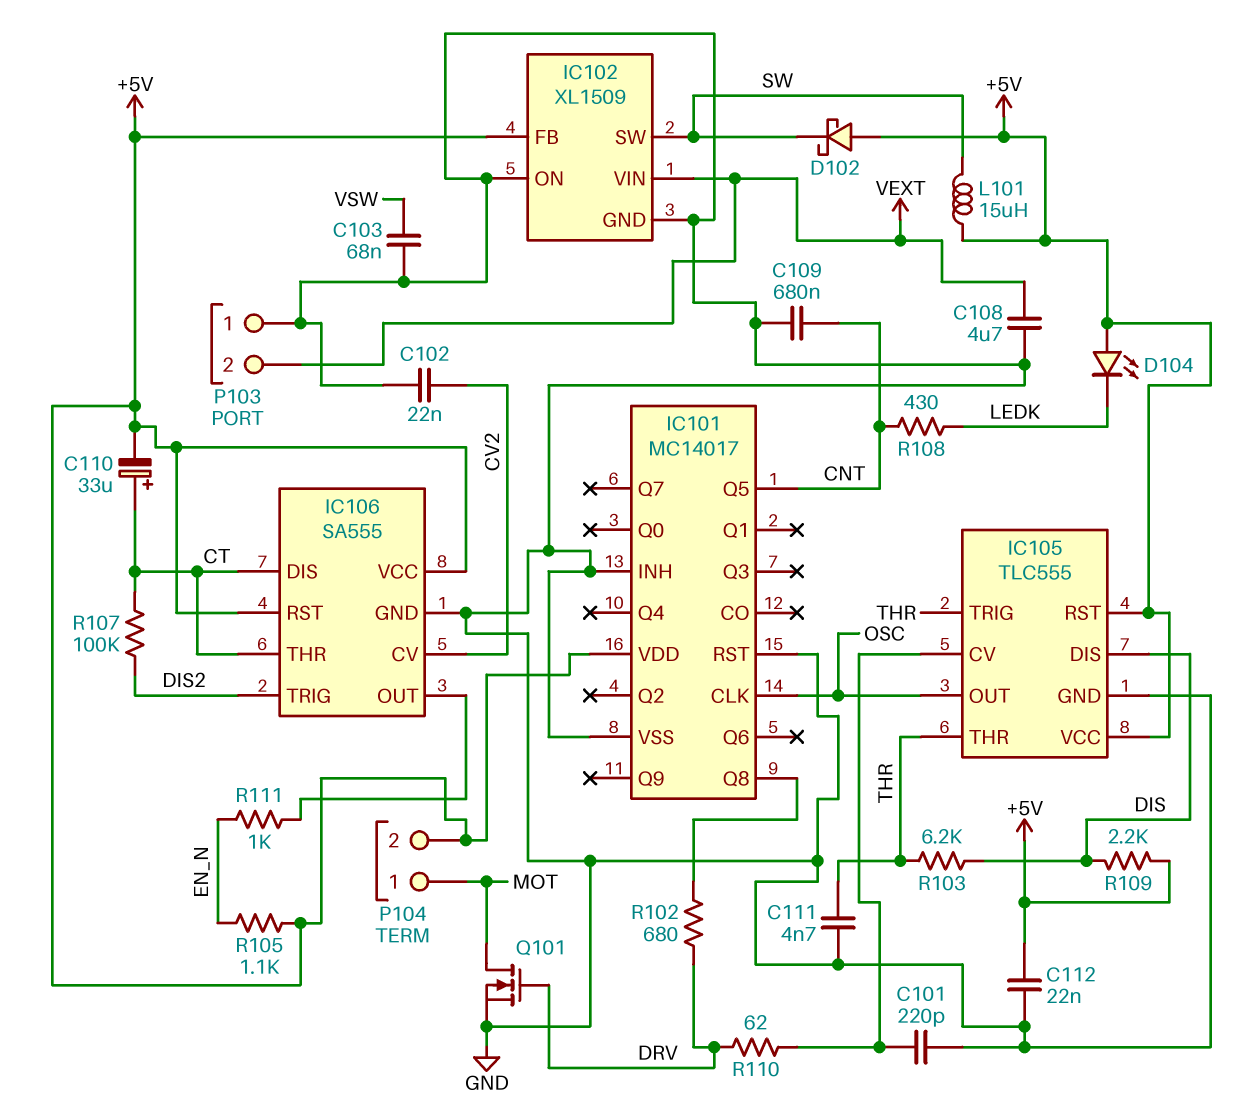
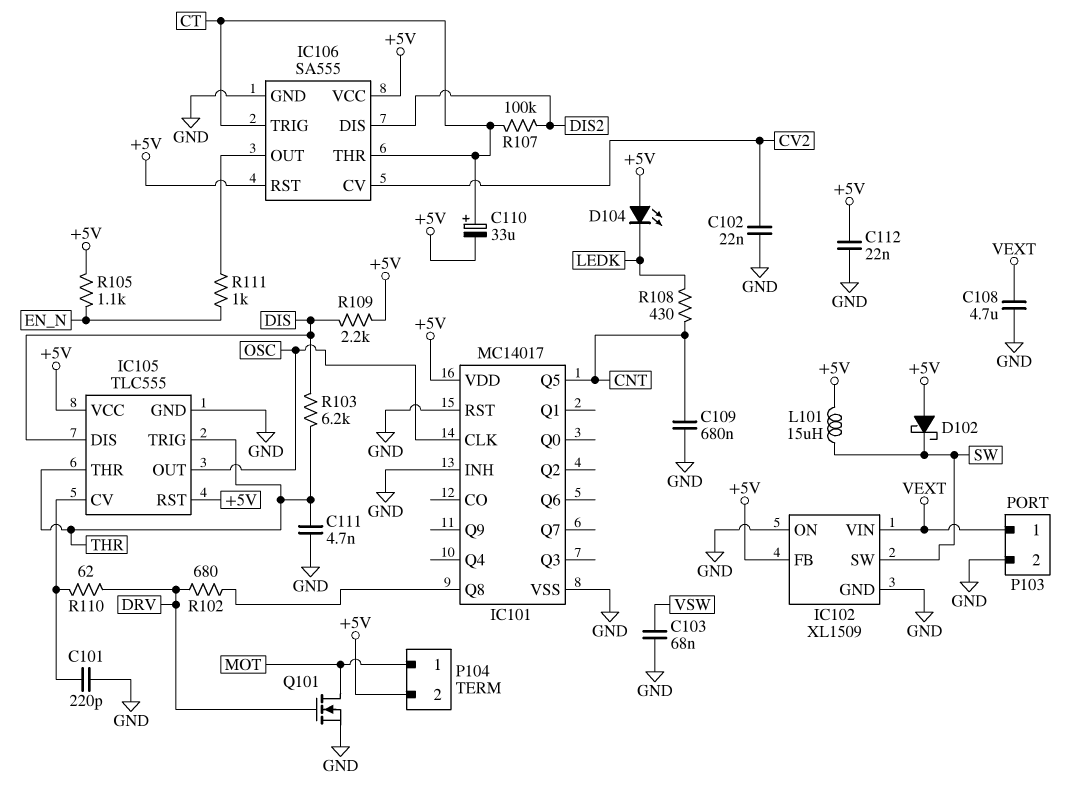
IC106 pin DIS: CT -> DIS2
IC106 pin TRIG: DIS2 -> CT
P103 pin 1: GND -> VEXT
P103 pin 2: VEXT -> GND

